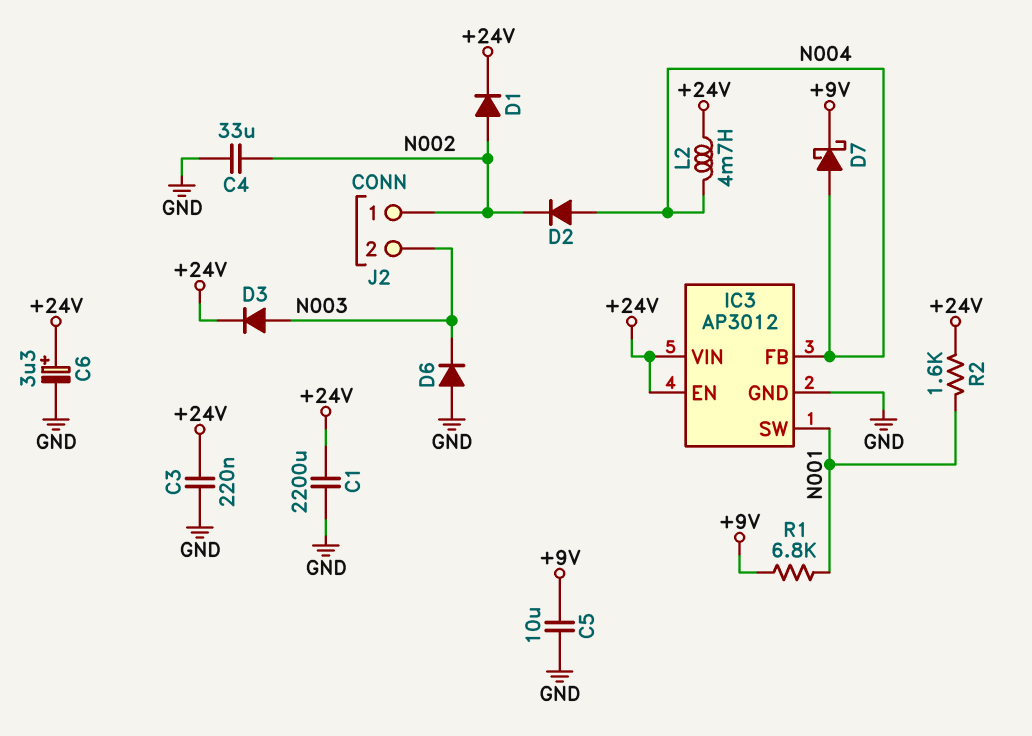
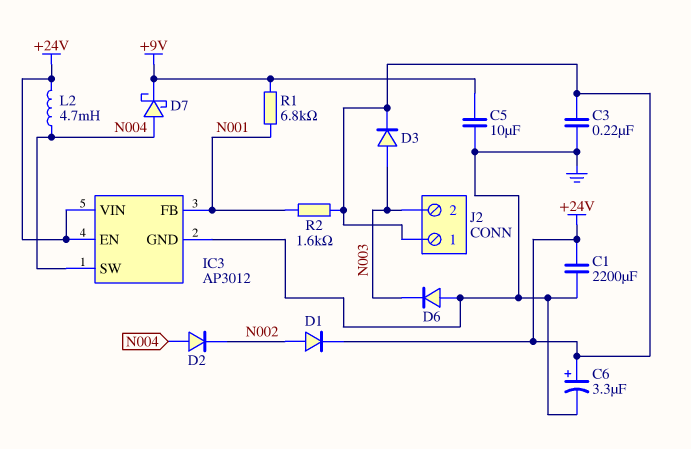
C4: 33uF (GND, N002) -> none
IC3 pin FB: N004 -> N001
IC3 pin SW: N001 -> N004
J2 pin 1: N002 -> +24V

